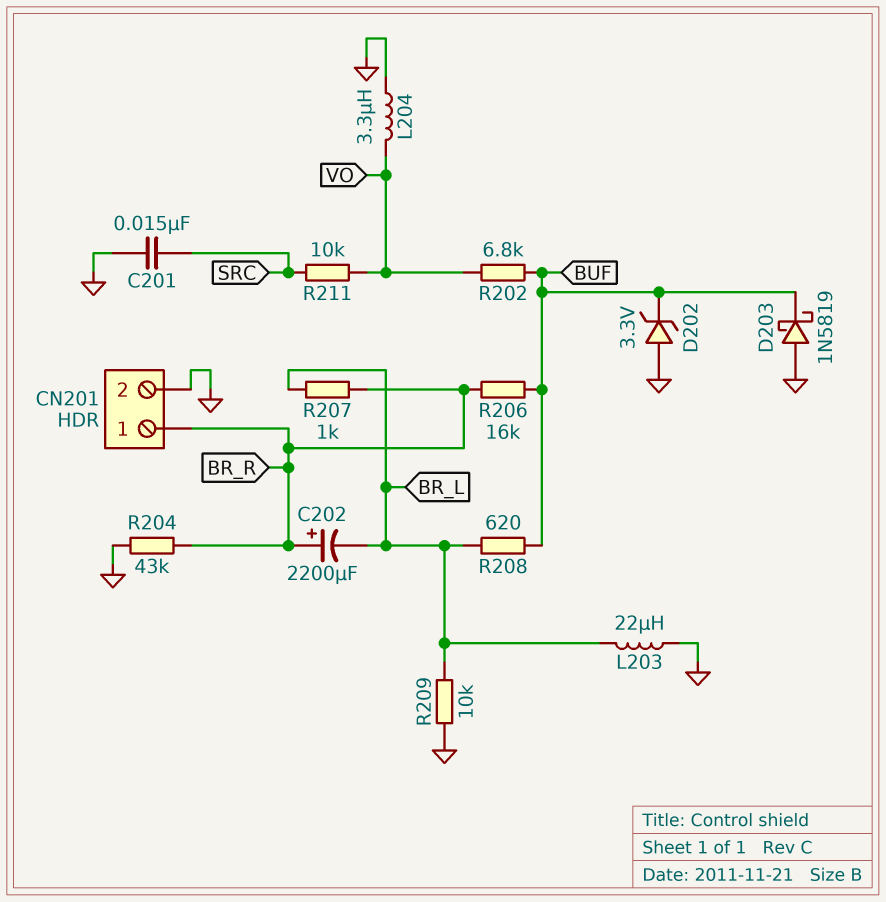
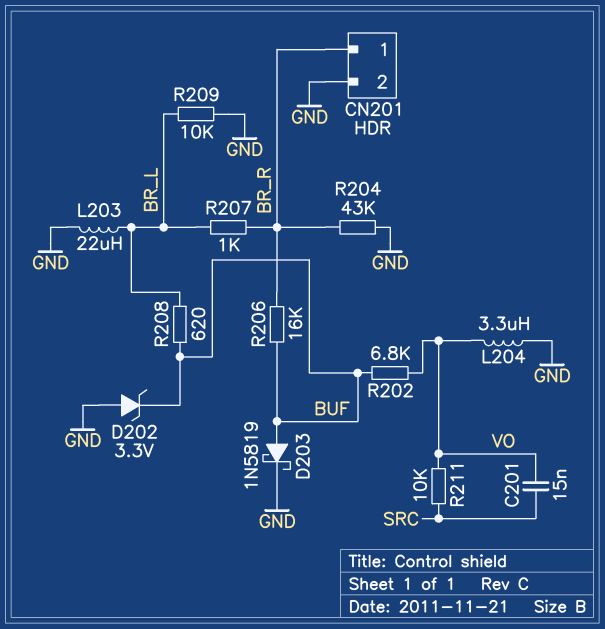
C201: 15nF (GND, SRC) -> 15nF (SRC, VO)
C202: 2200uF (plus BR_R, minus BR_L) -> none
D203: schottky 1N5819 (A GND, K BUF) -> schottky 1N5819 (A BUF, K GND)

